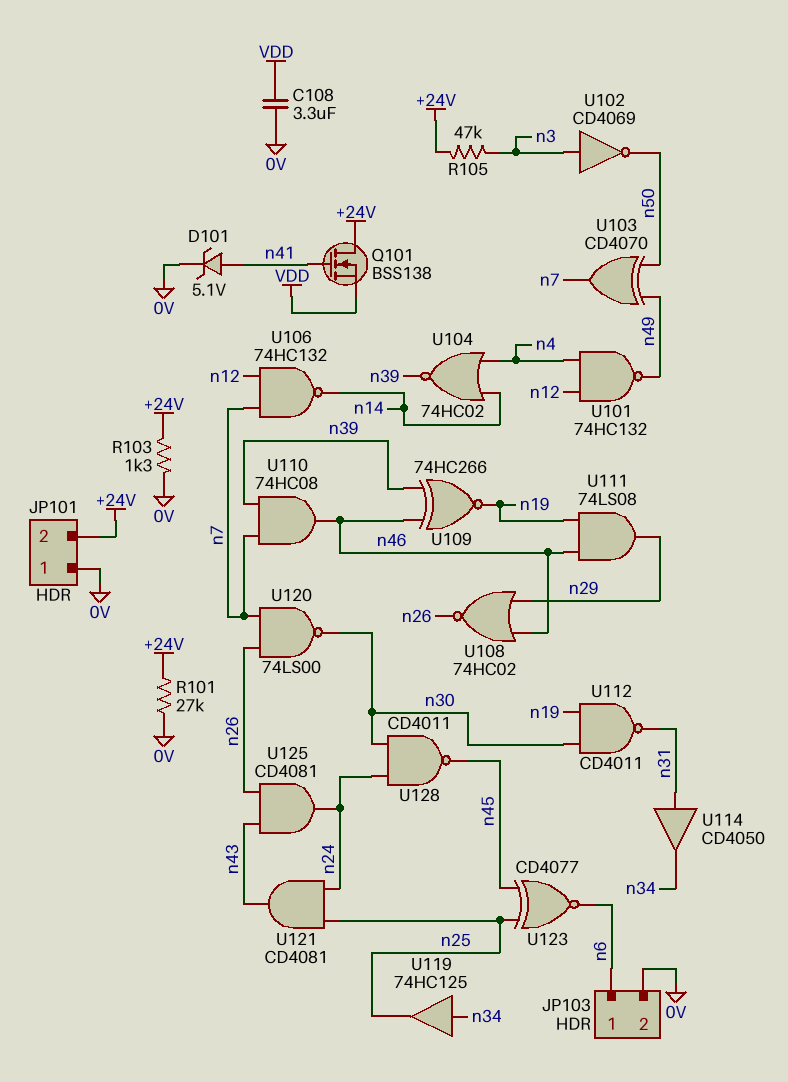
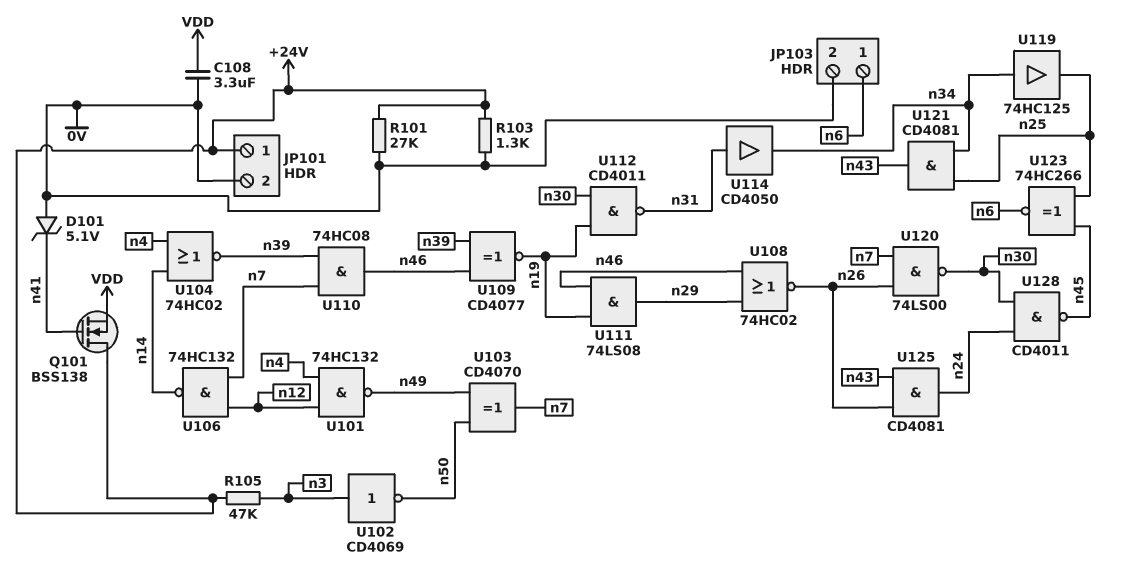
D101: zener 5.1V (A n41, K 0V) -> zener 5.1V (A 0V, K n41)
JP101 pin 1: 0V -> +24V
JP101 pin 2: +24V -> 0V
U109: XNOR 74HC266 (in n39, in n46, out n19) -> XNOR CD4077 (in n39, in n46, out n19)
U121: AND CD4081 (in n24, in n25, out n43) -> AND CD4081 (in n25, in n34, out n43)
U123: XNOR CD4077 (in n25, in n45, out n6) -> XNOR 74HC266 (in n25, in n45, out n6)

